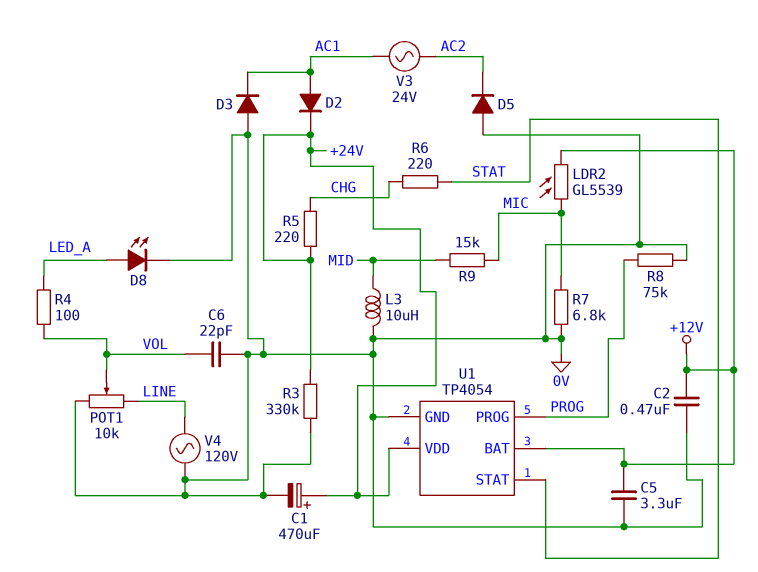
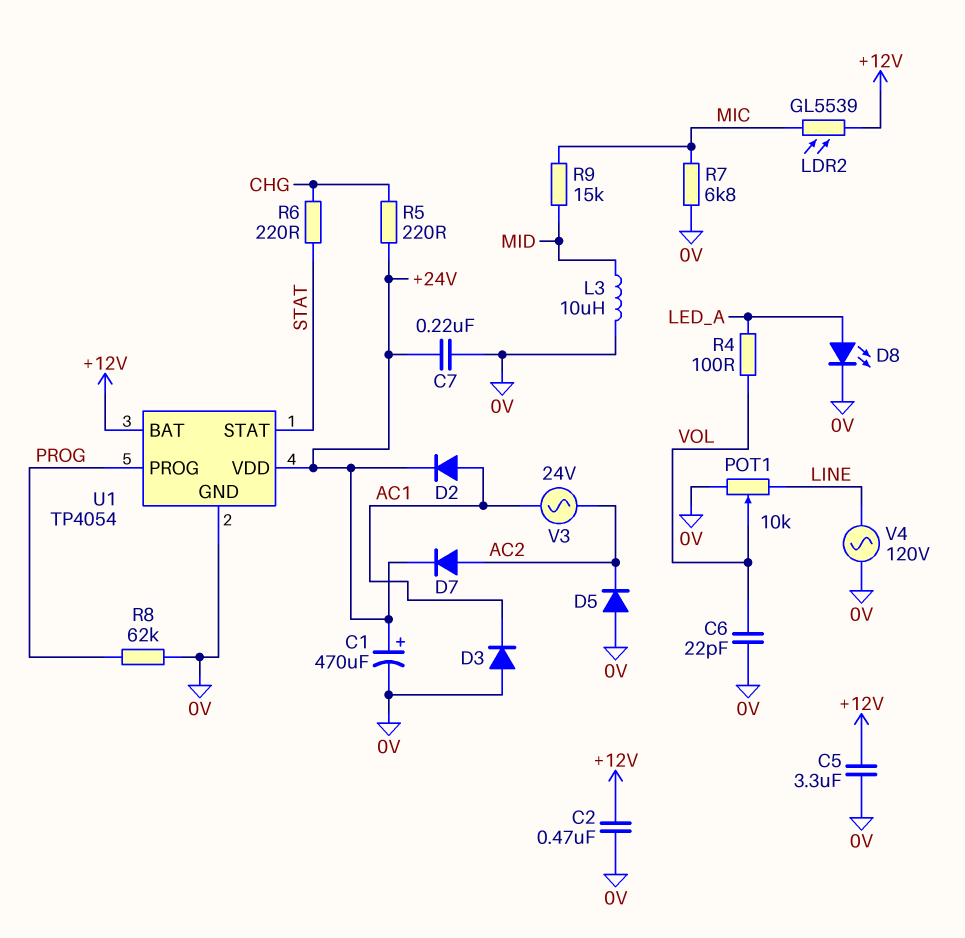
C7: none -> 220nF (+24V, 0V)
D7: none -> diode (A AC2, K +24V)
R3: 330k (+24V, 0V) -> none
R8: 75k (0V, PROG) -> 62k (0V, PROG)

